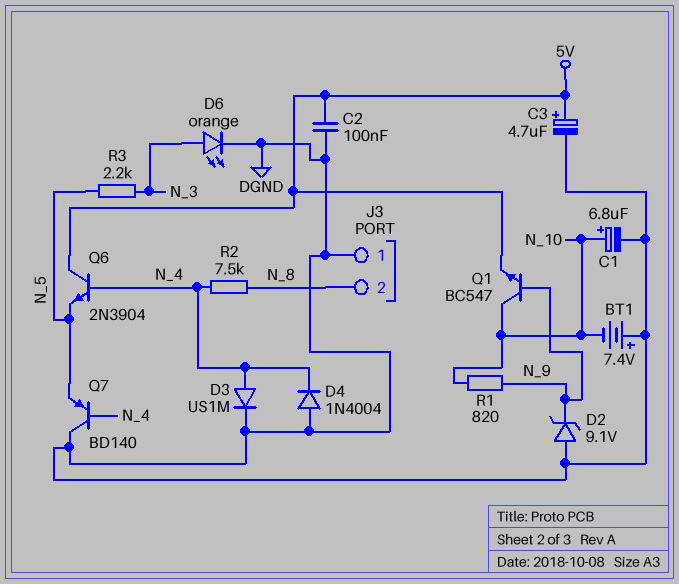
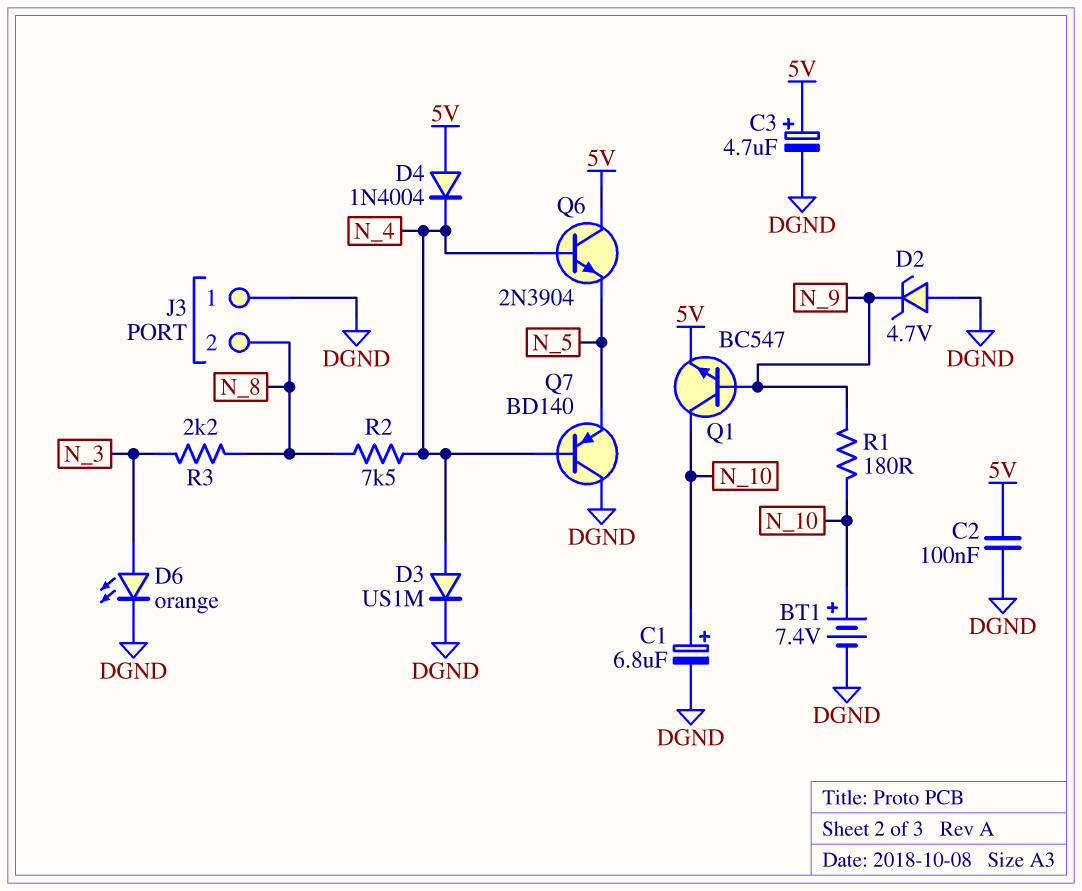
BT1: 7.4V (plus DGND, minus N_10) -> 7.4V (plus N_10, minus DGND)
D2: zener 9.1V (A DGND, K N_9) -> zener 4.7V (A DGND, K N_9)
D4: diode 1N4004 (A DGND, K N_4) -> diode 1N4004 (A 5V, K N_4)
R1: 820 (N_9, N_10) -> 180 (N_9, N_10)
R3: 2.2k (N_3, N_5) -> 2.2k (N_3, N_8)

